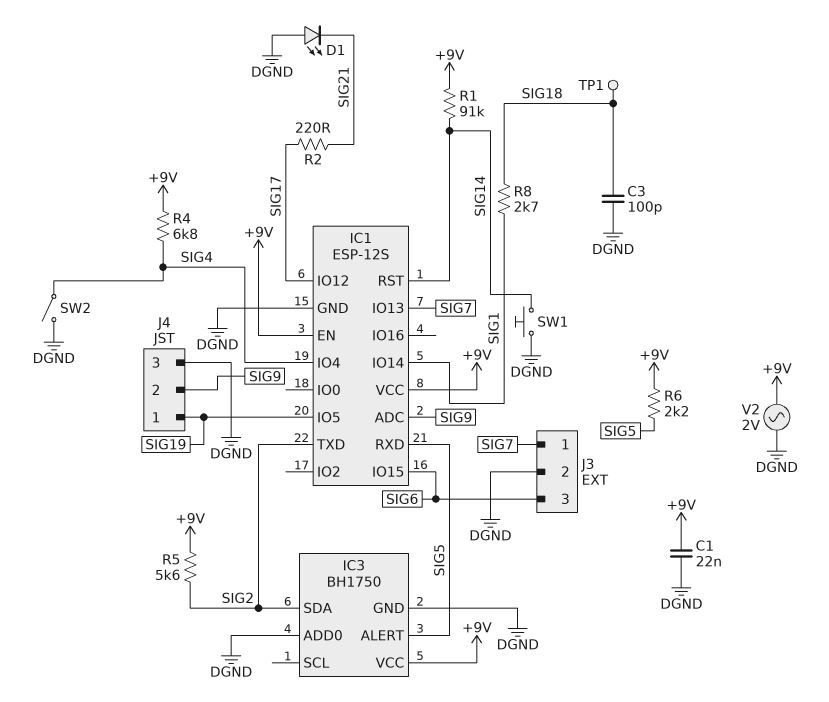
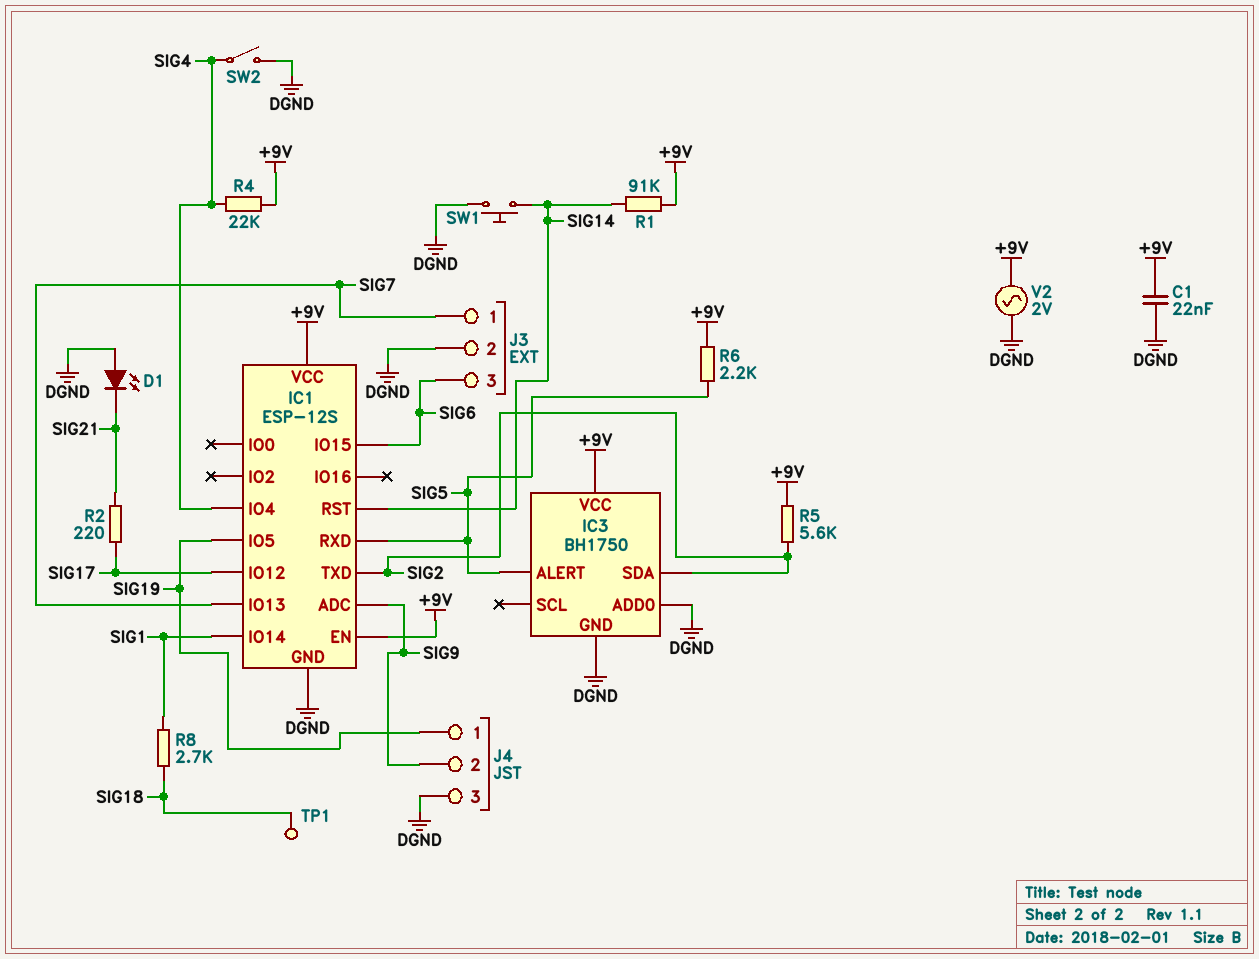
C3: 100pF (DGND, SIG18) -> none
R4: 6.8k (+9V, SIG4) -> 22k (+9V, SIG4)

